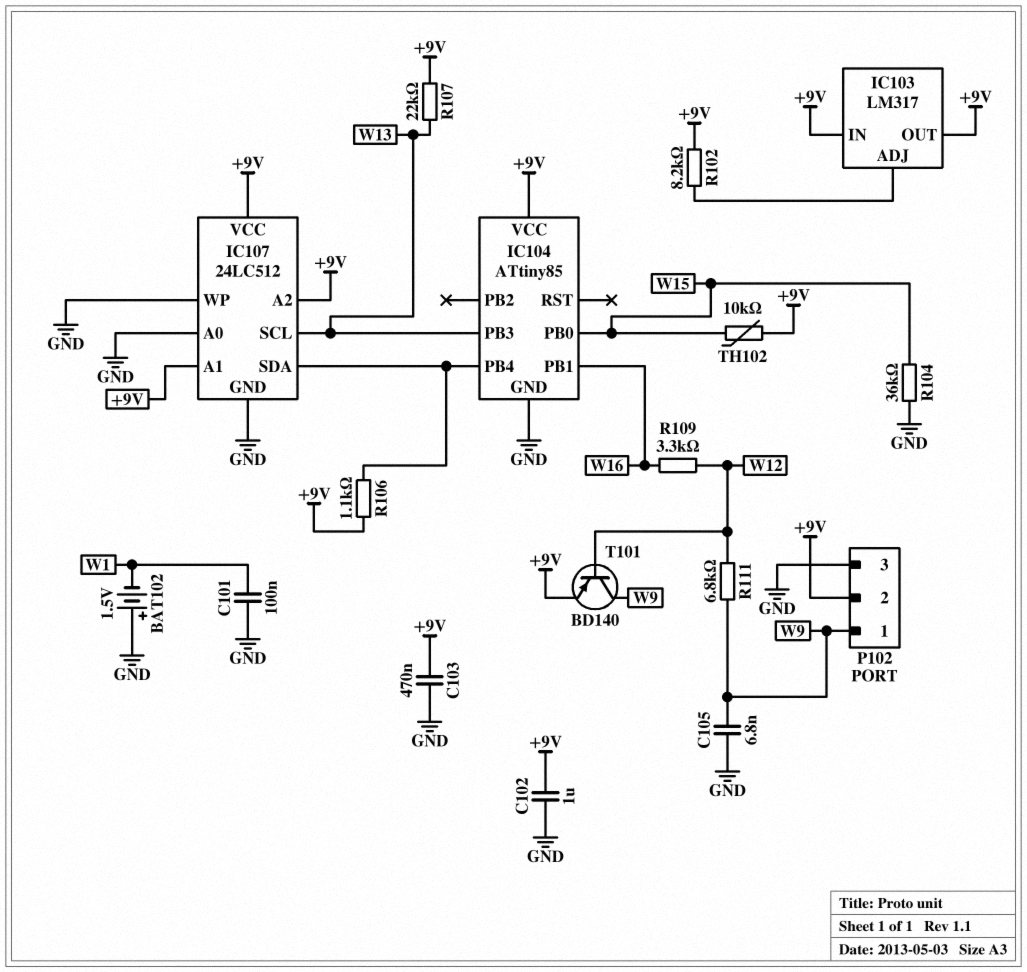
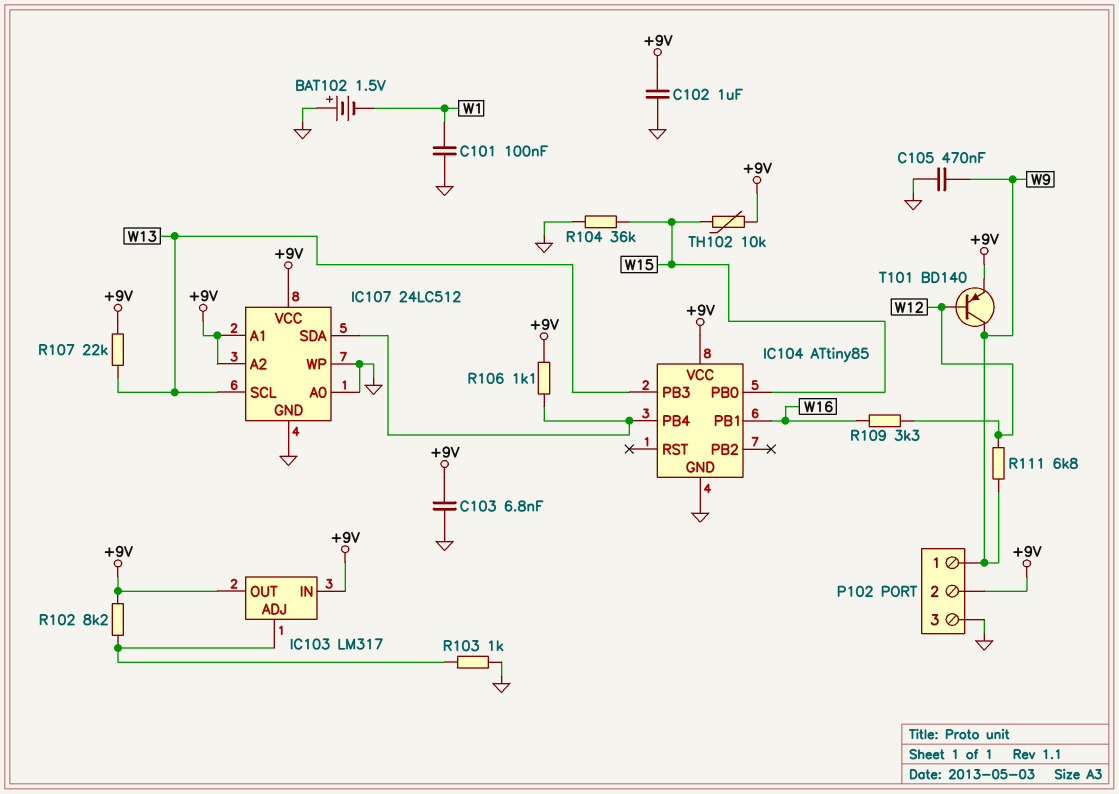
C103: 470nF (+9V, GND) -> 6.8nF (+9V, GND)
C105: 6.8nF (GND, W9) -> 470nF (GND, W9)
R103: none -> 1k (GND, IC103/ADJ)

